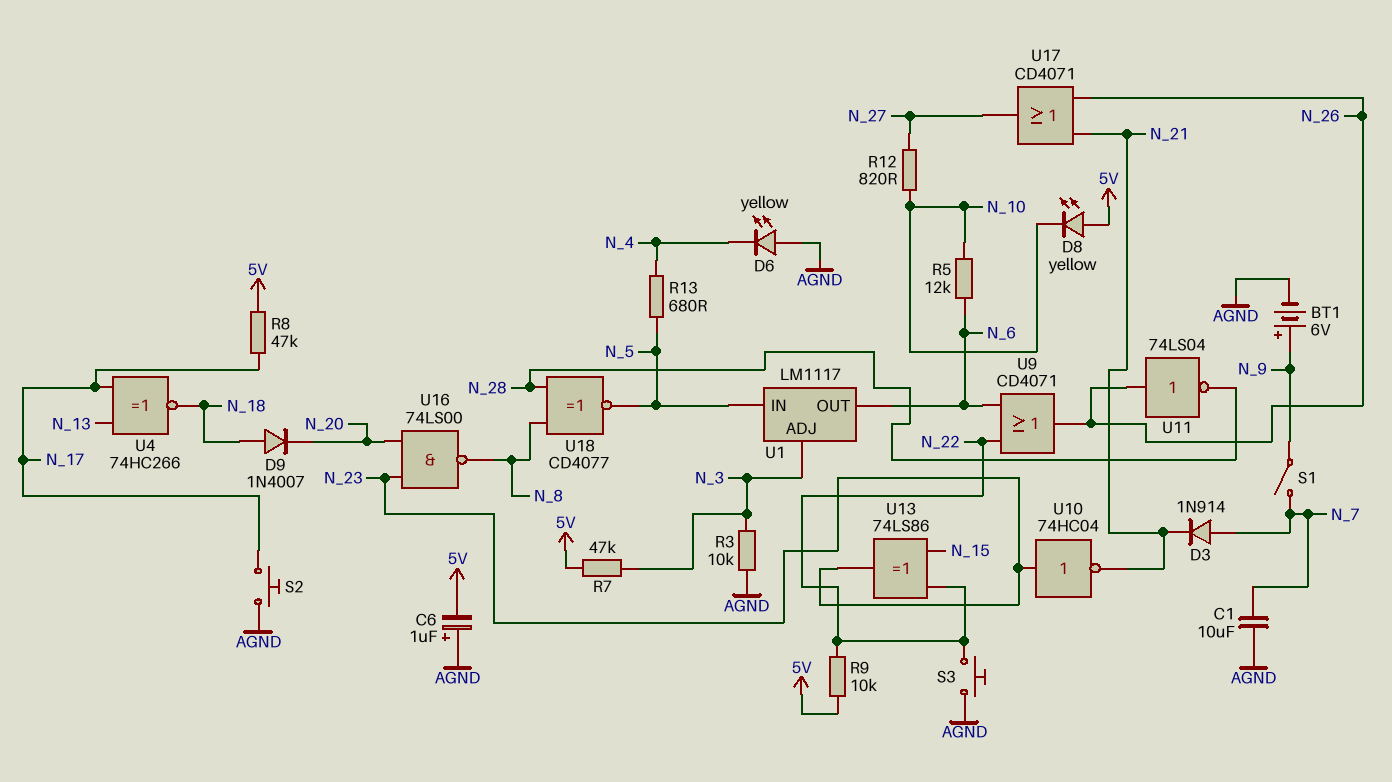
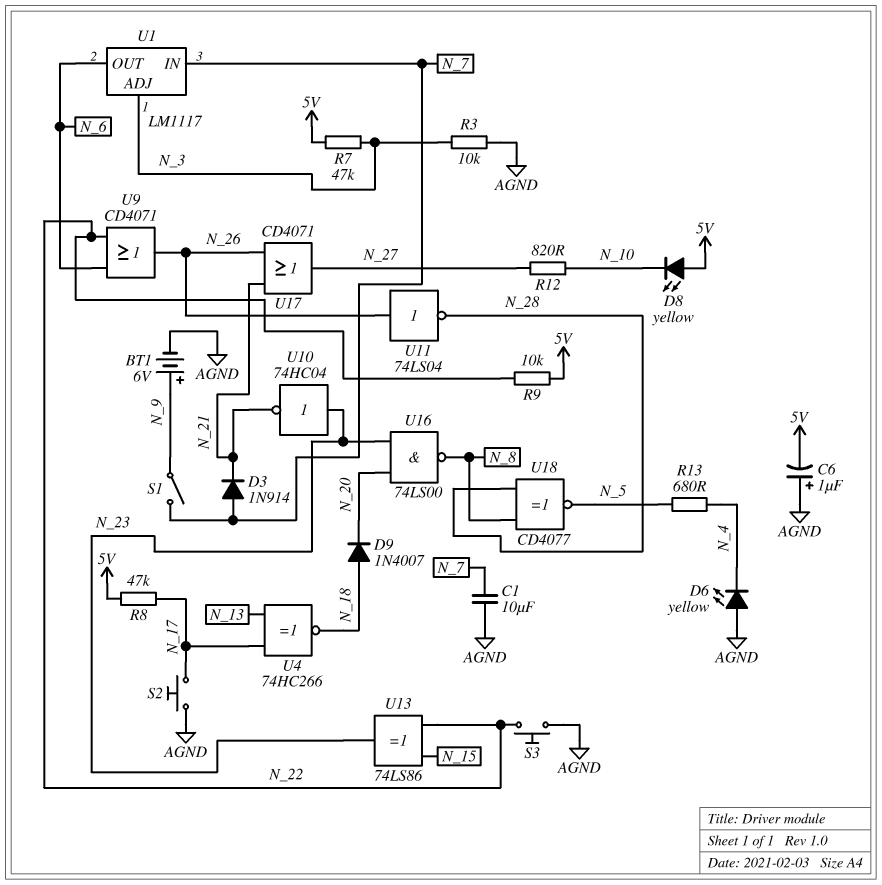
R5: 12k (N_6, N_10) -> none
U1 pin IN: N_5 -> N_7

